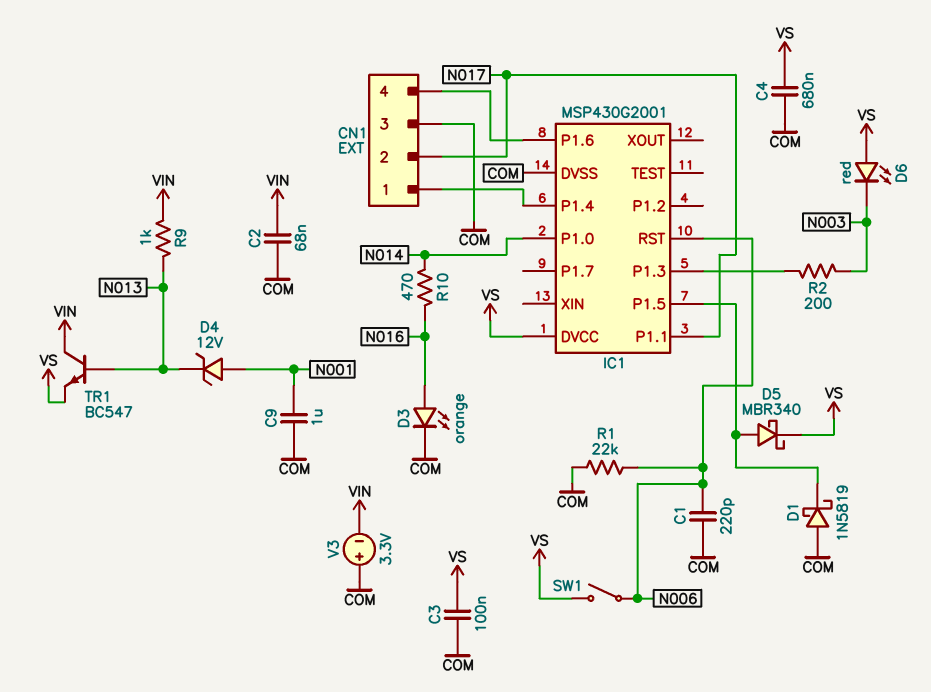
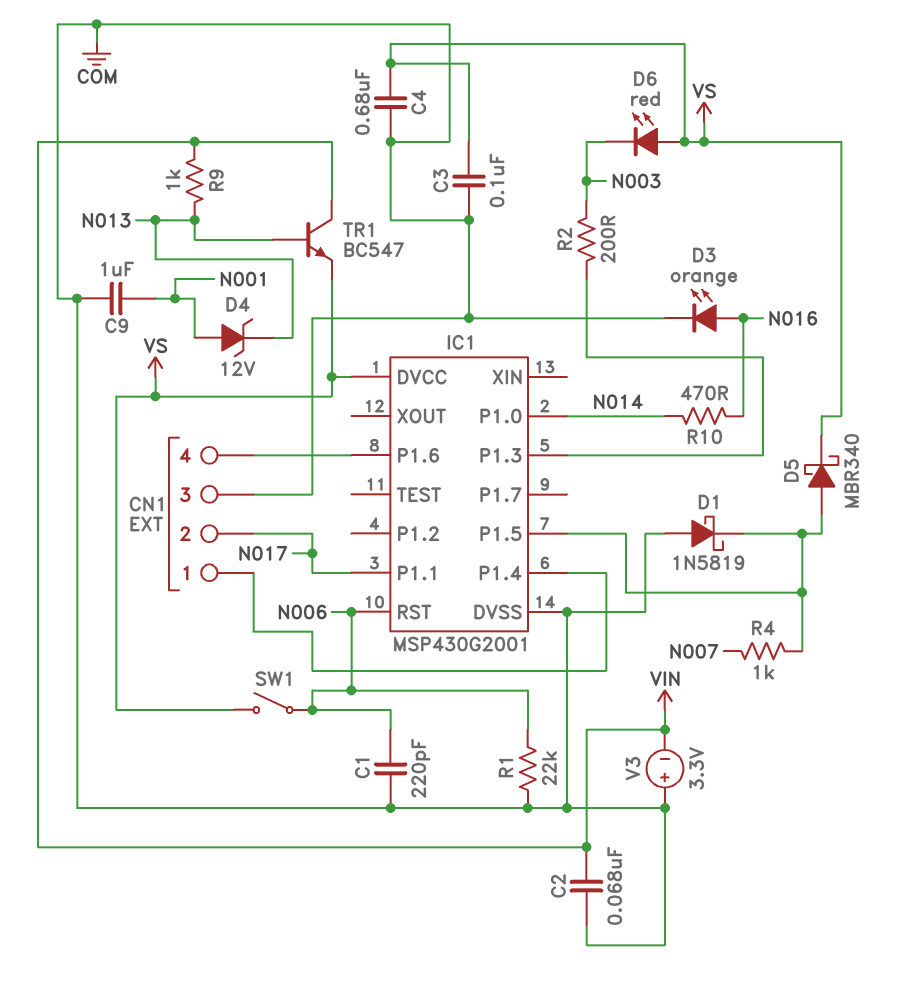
R4: none -> 1k (IC1/P1.5, N007)

